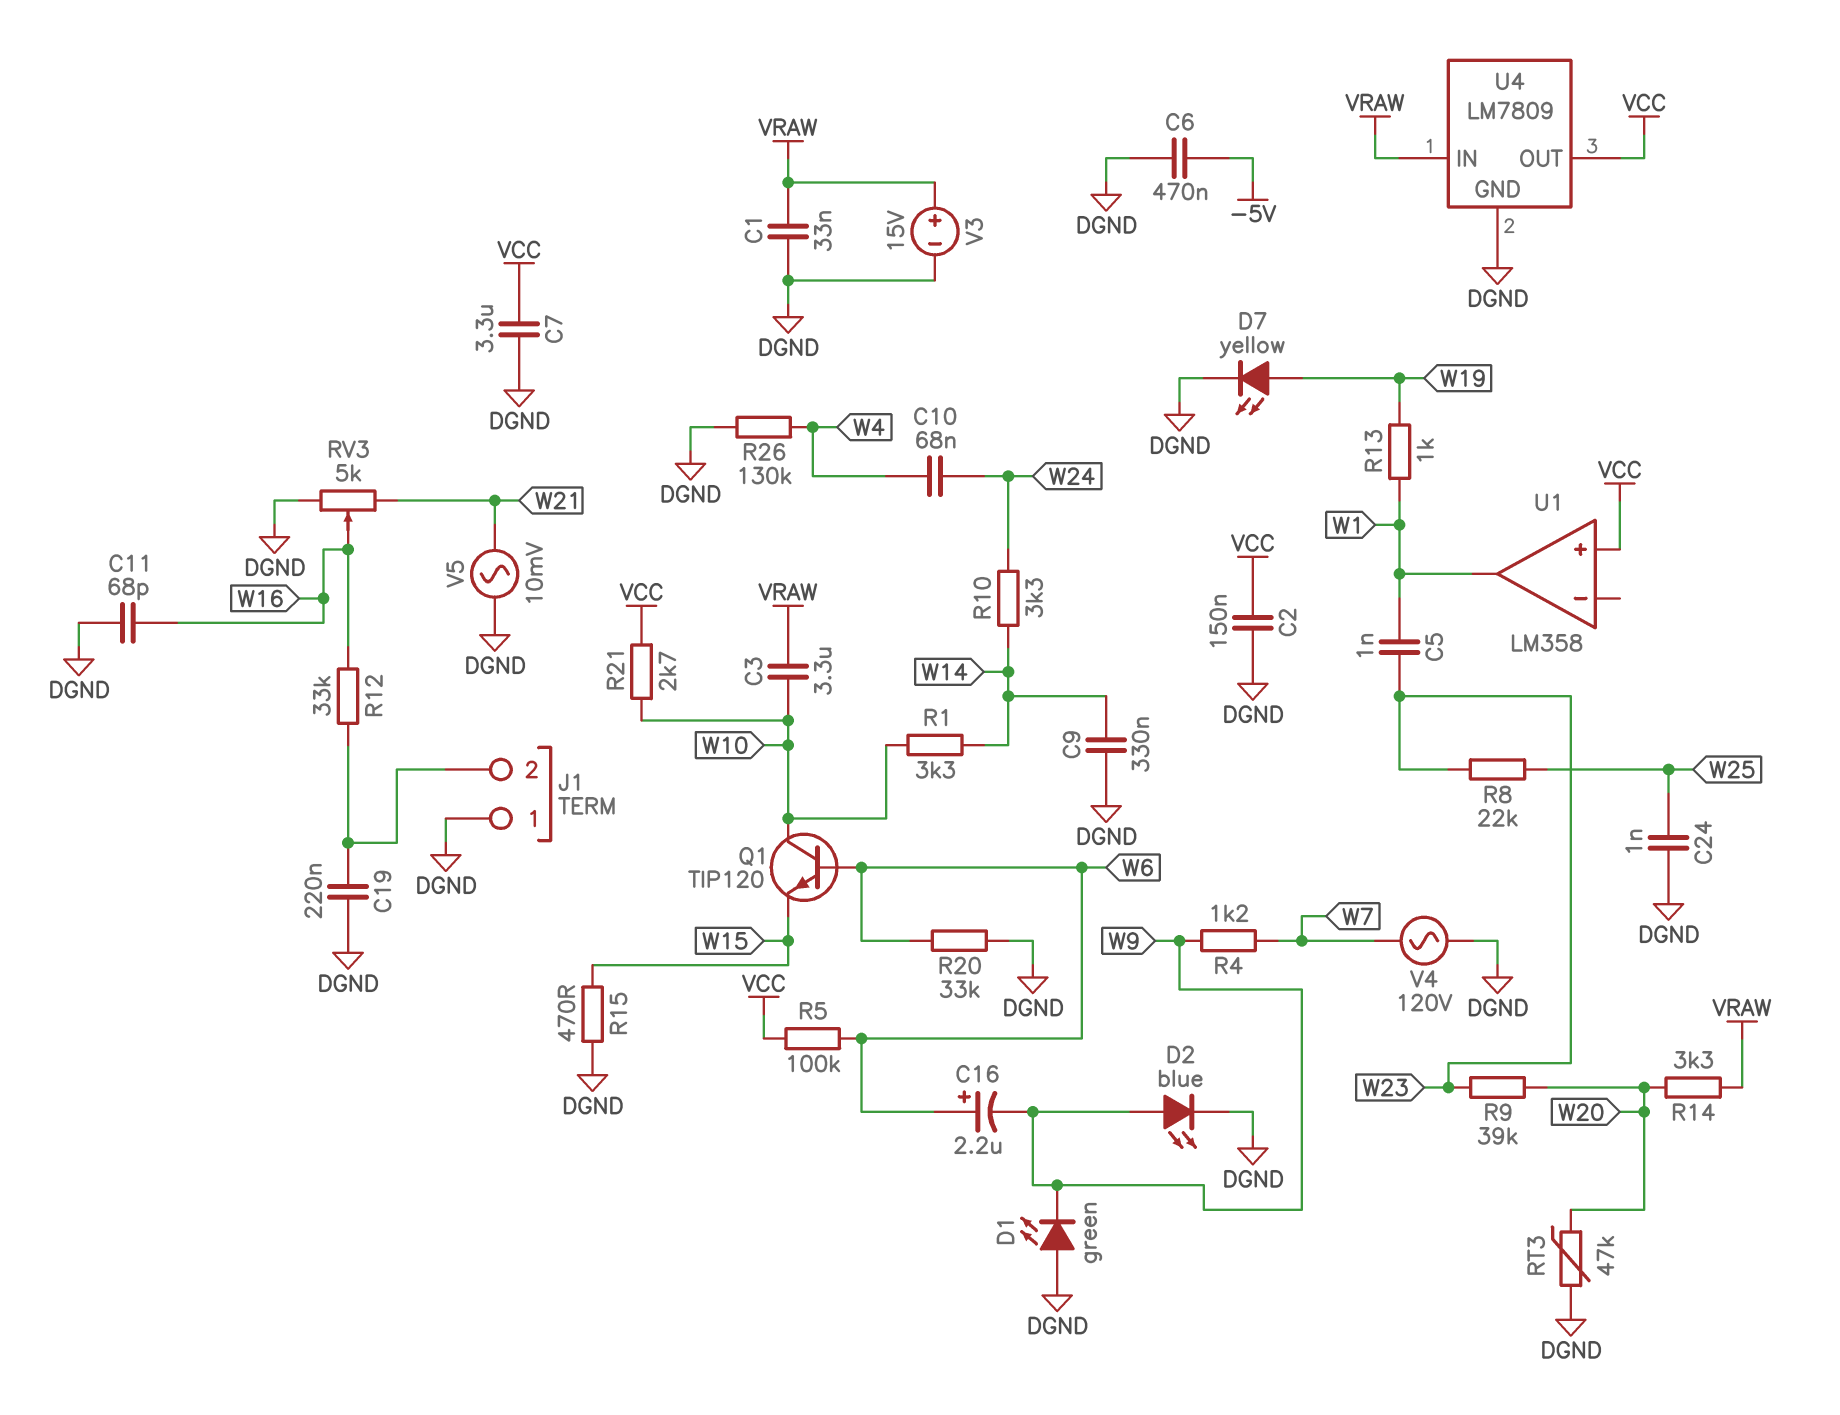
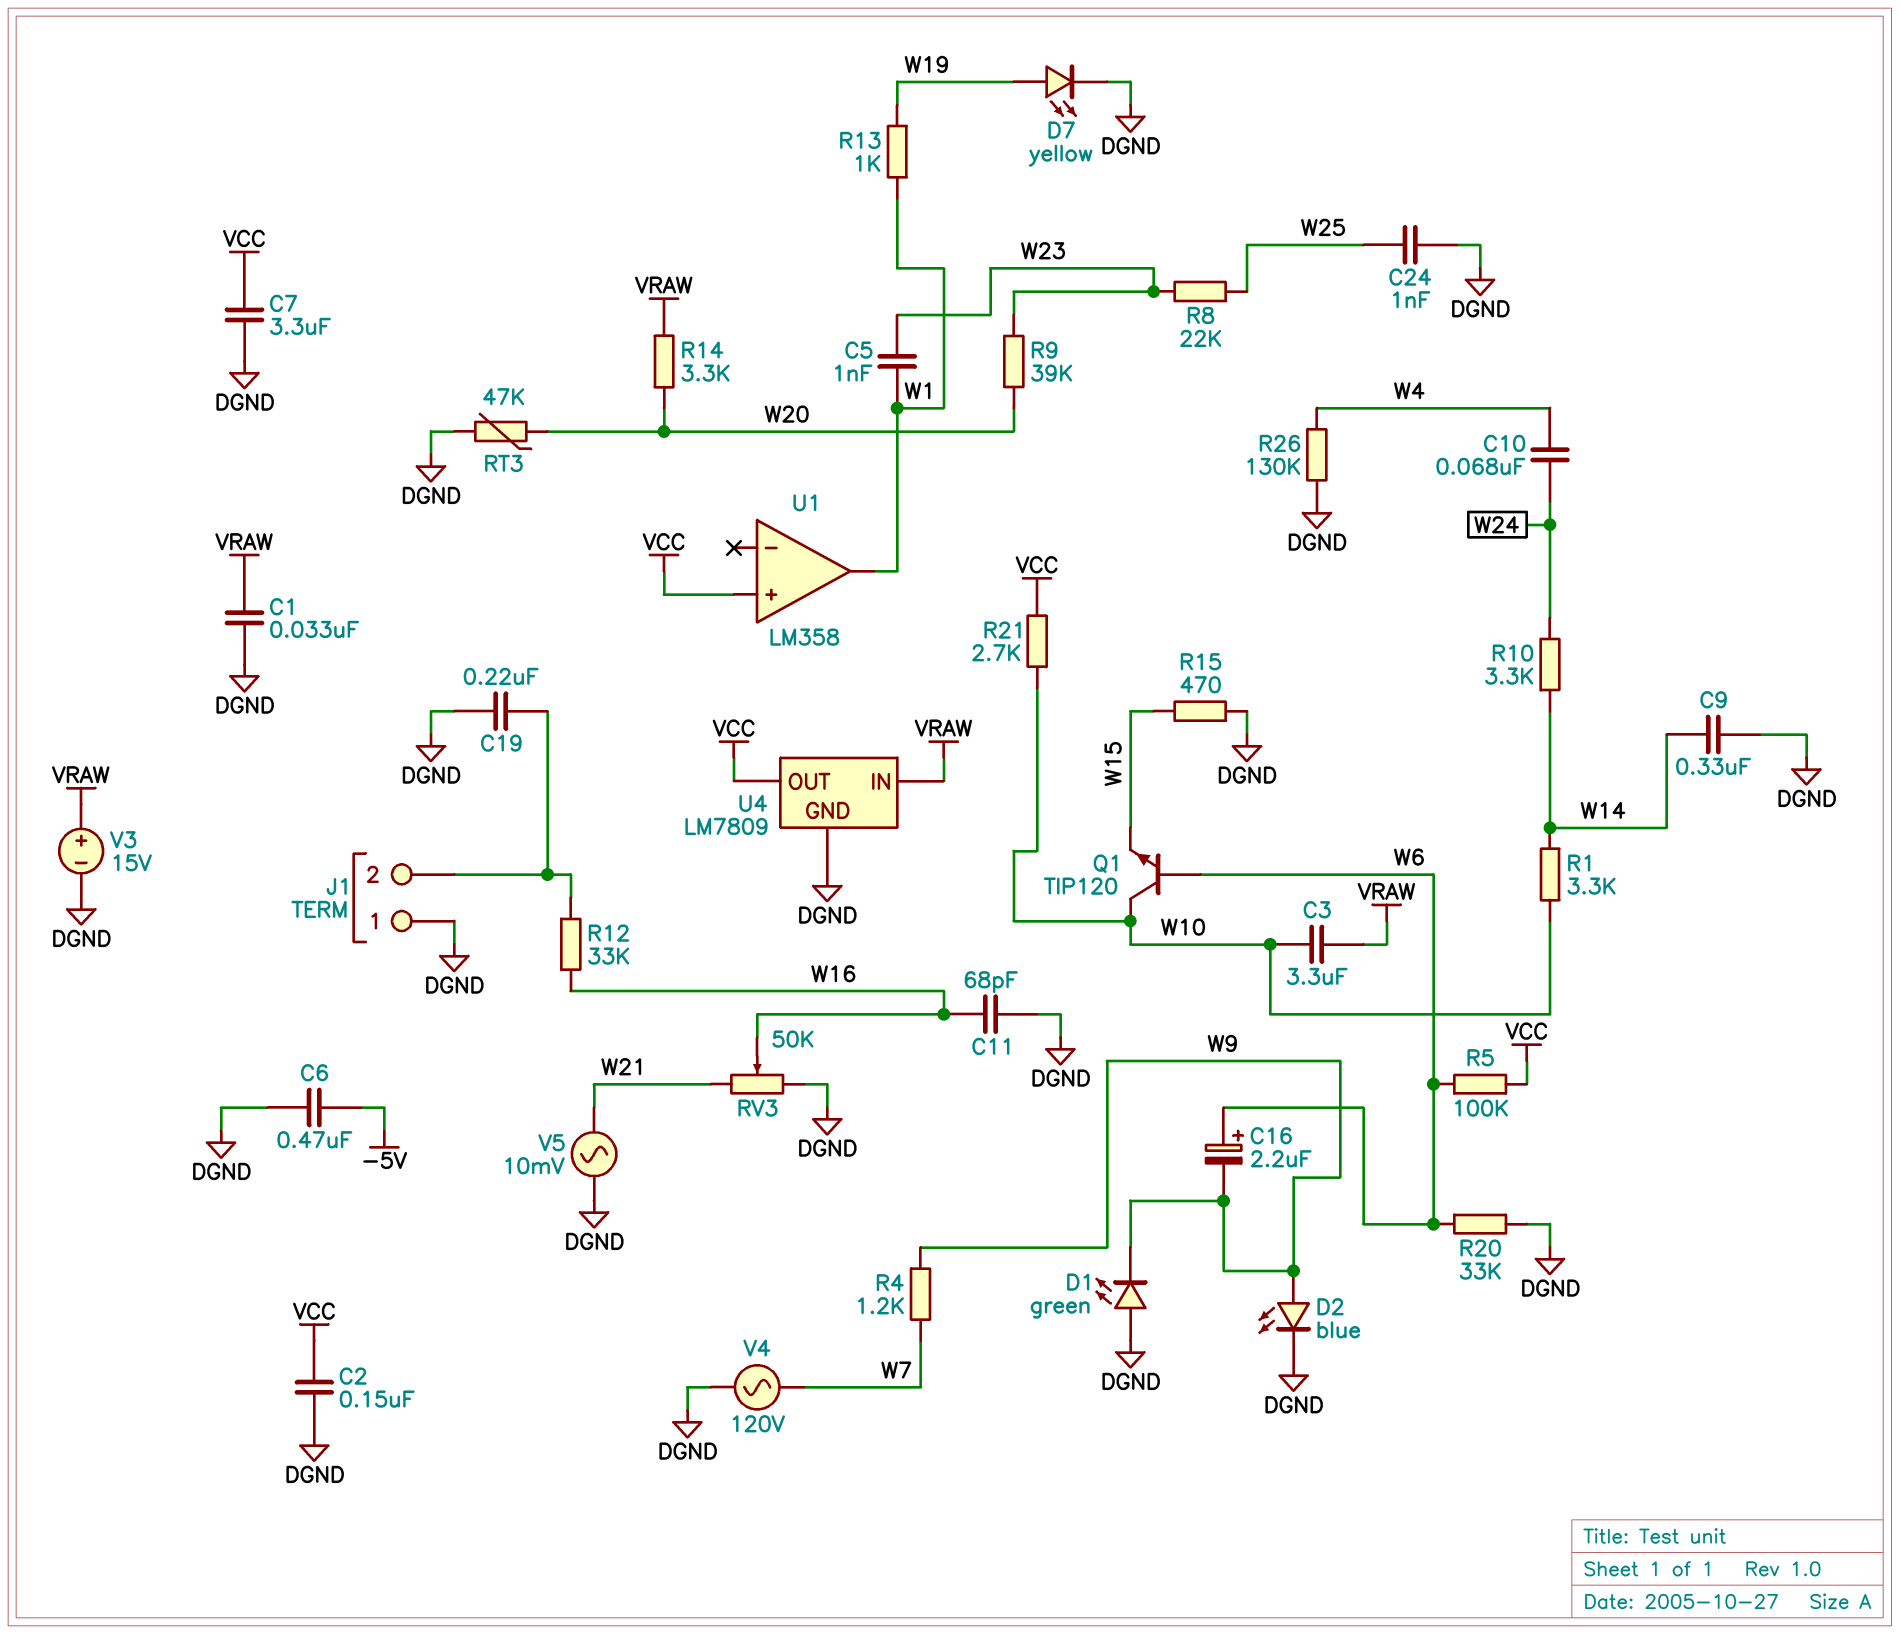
RV3: 5k (DGND, W21, wiper W16) -> 50k (DGND, W21, wiper W16)

